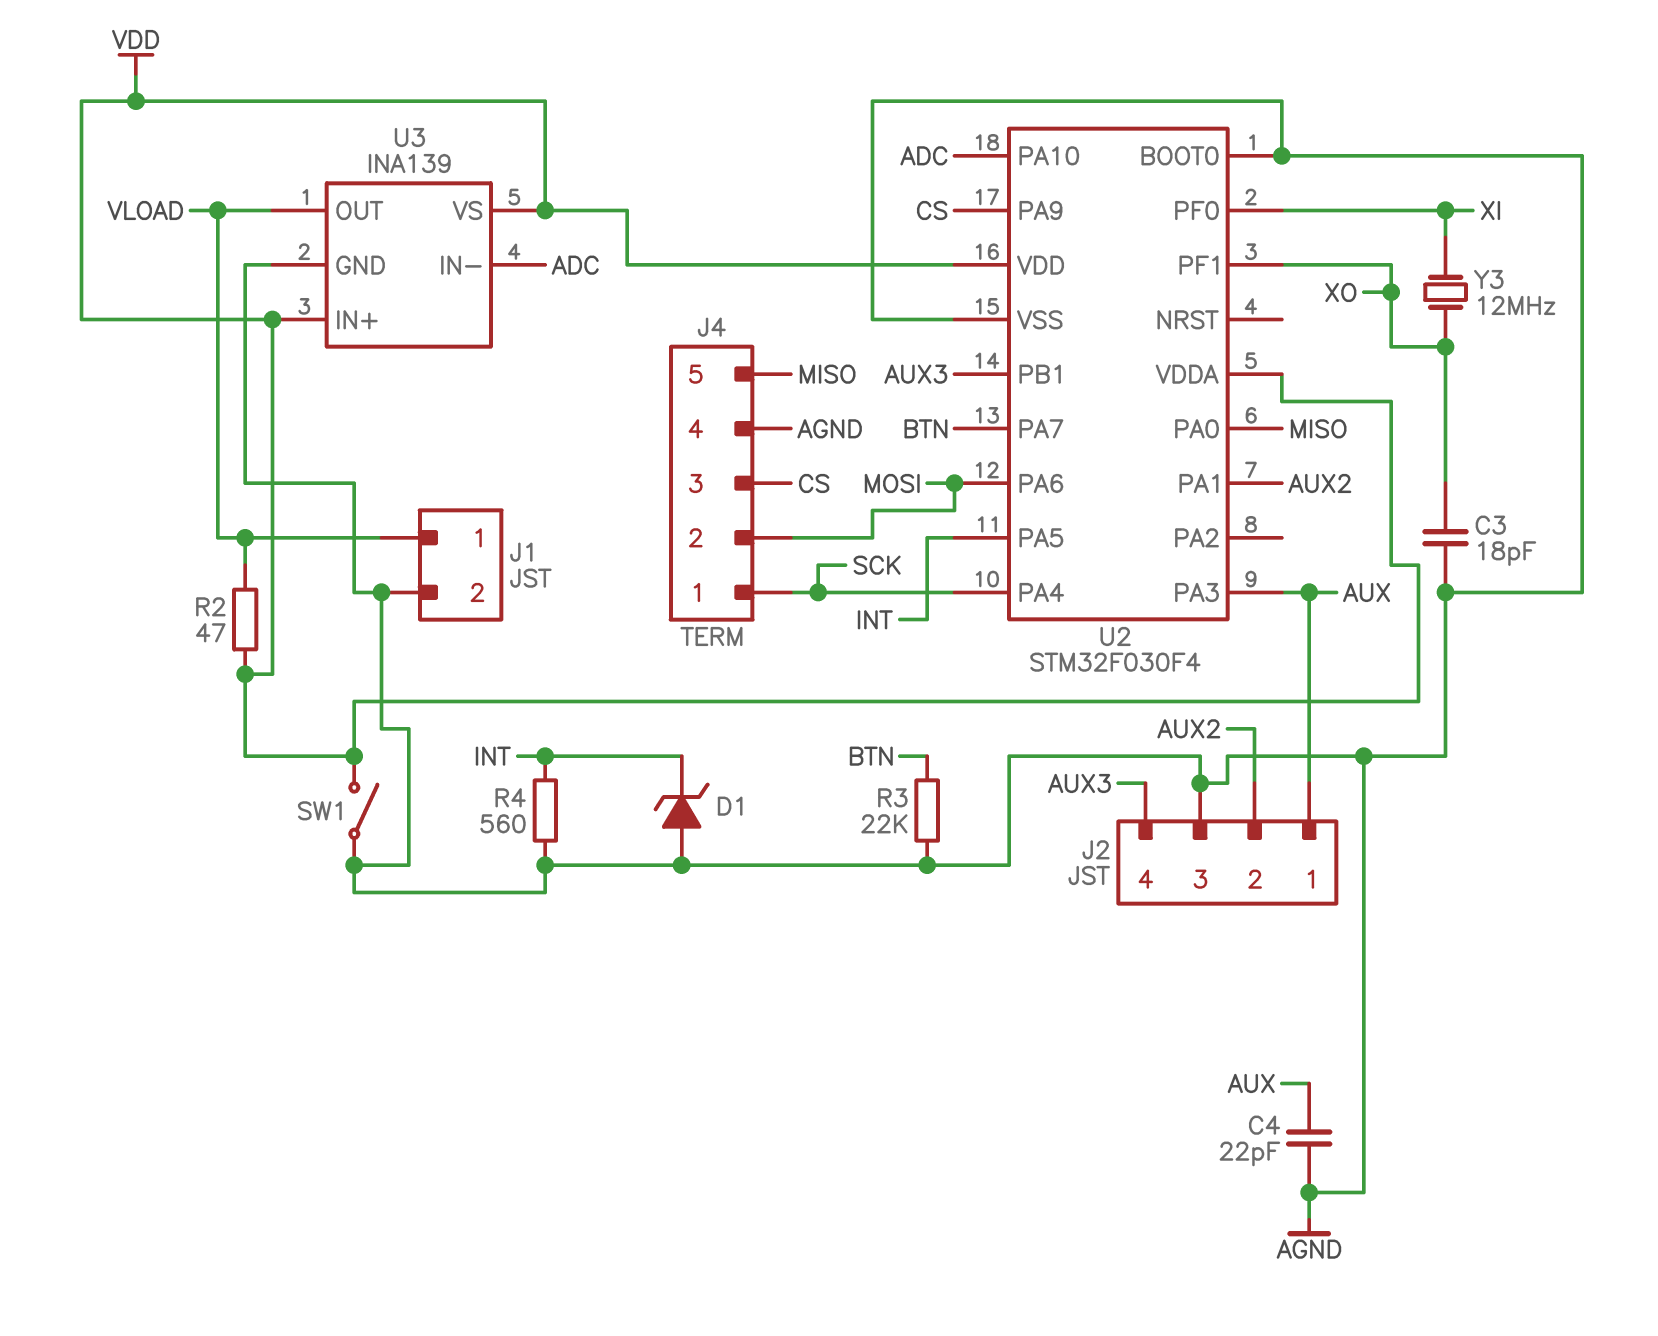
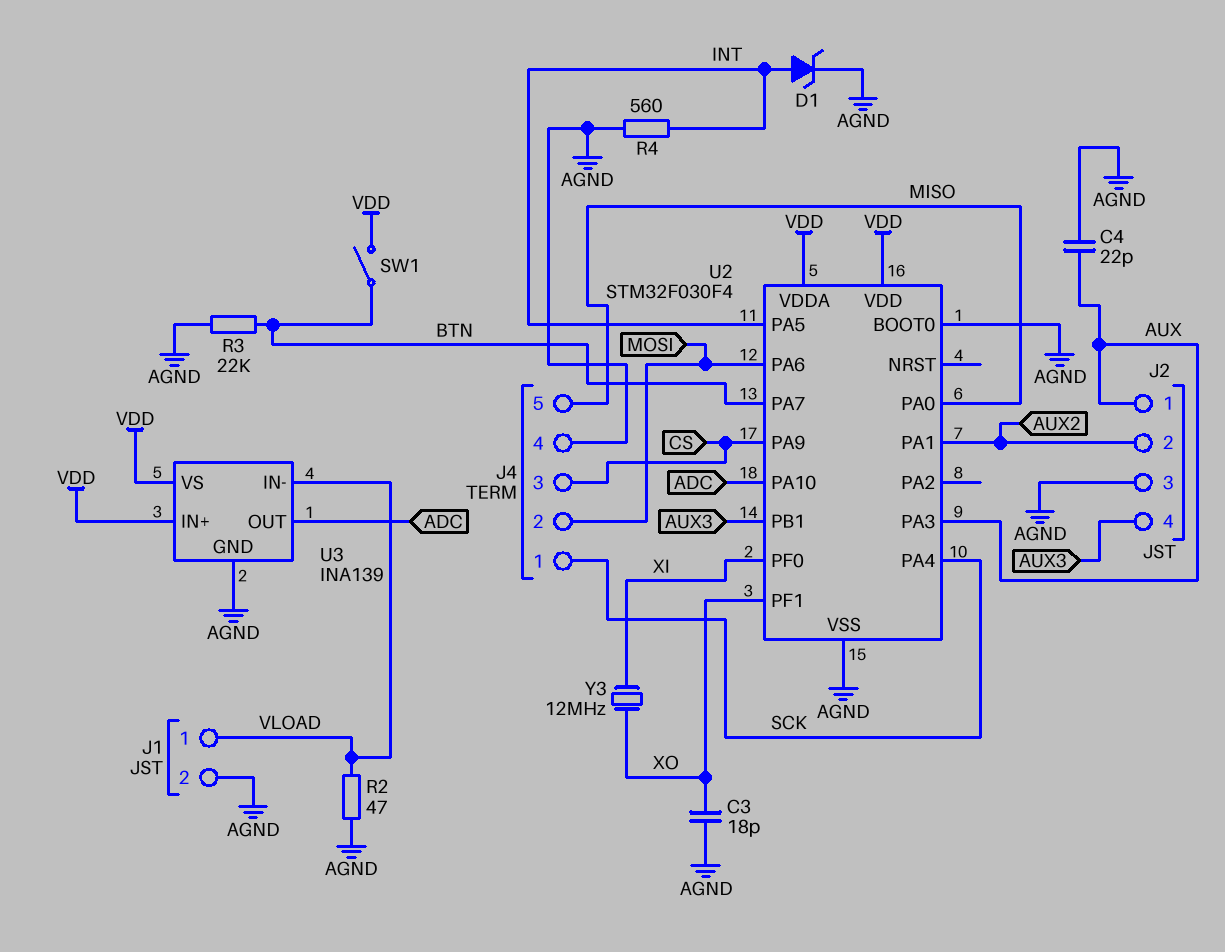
D1: zener (A AGND, K INT) -> zener (A INT, K AGND)
R2: 47 (VDD, VLOAD) -> 47 (AGND, VLOAD)
SW1: switch (AGND, VDD) -> switch (BTN, VDD)
U3 pin IN-: ADC -> VLOAD
U3 pin OUT: VLOAD -> ADC

